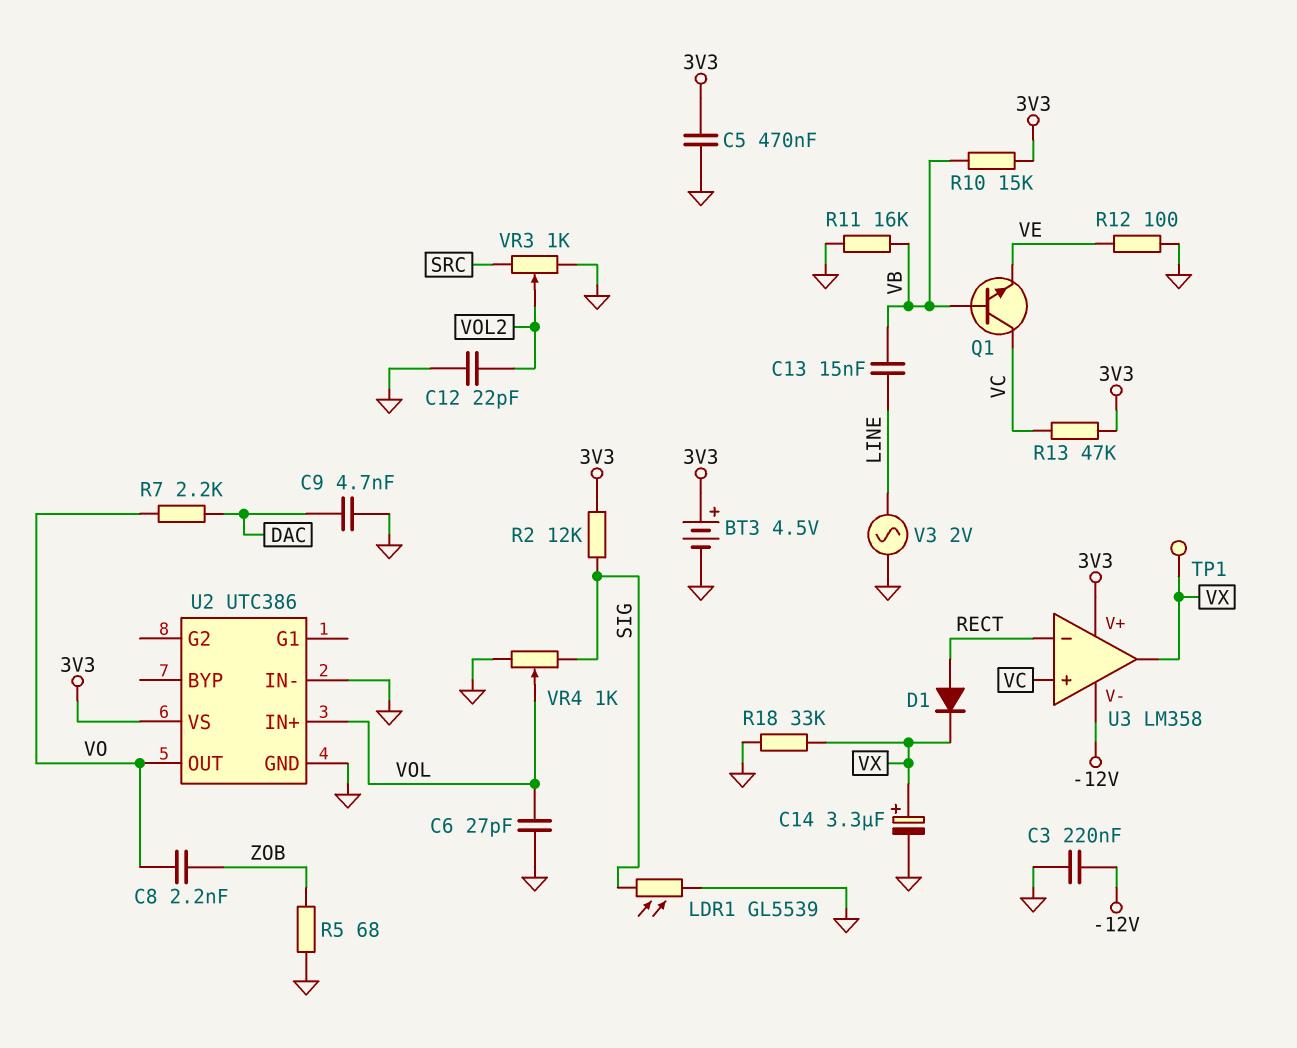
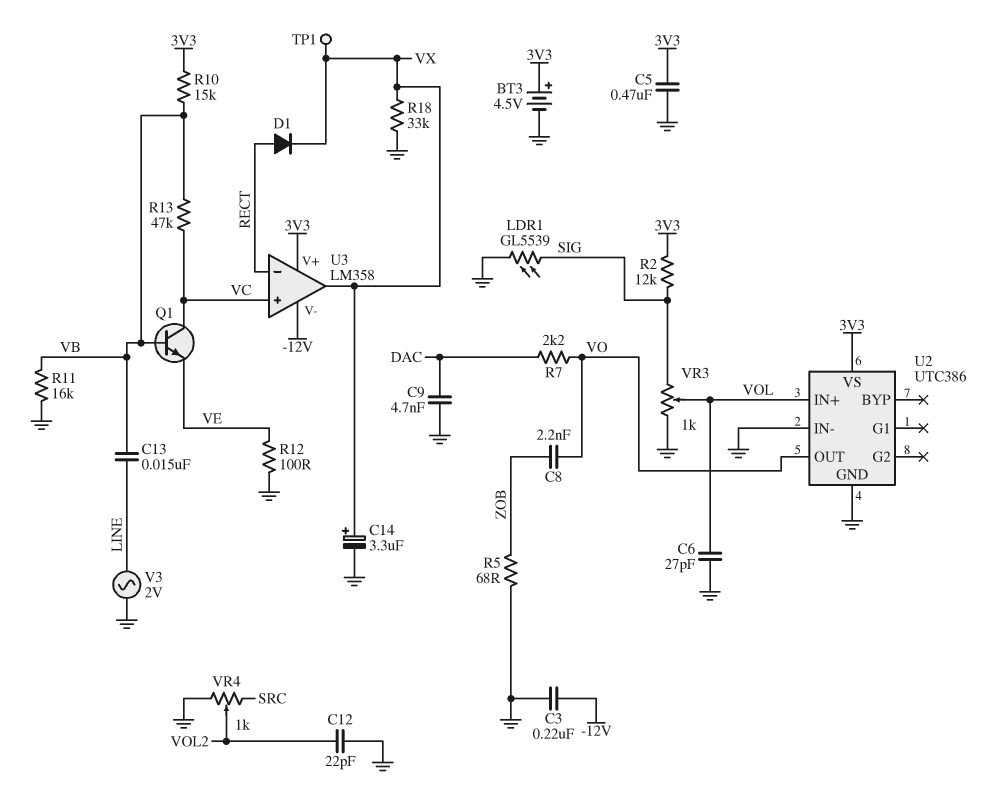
R13: 47k (3V3, VC) -> 47k (VB, VC)
VR3: 1k (GND, SRC, wiper VOL2) -> 1k (GND, SIG, wiper VOL)
VR4: 1k (GND, SIG, wiper VOL) -> 1k (GND, SRC, wiper VOL2)

